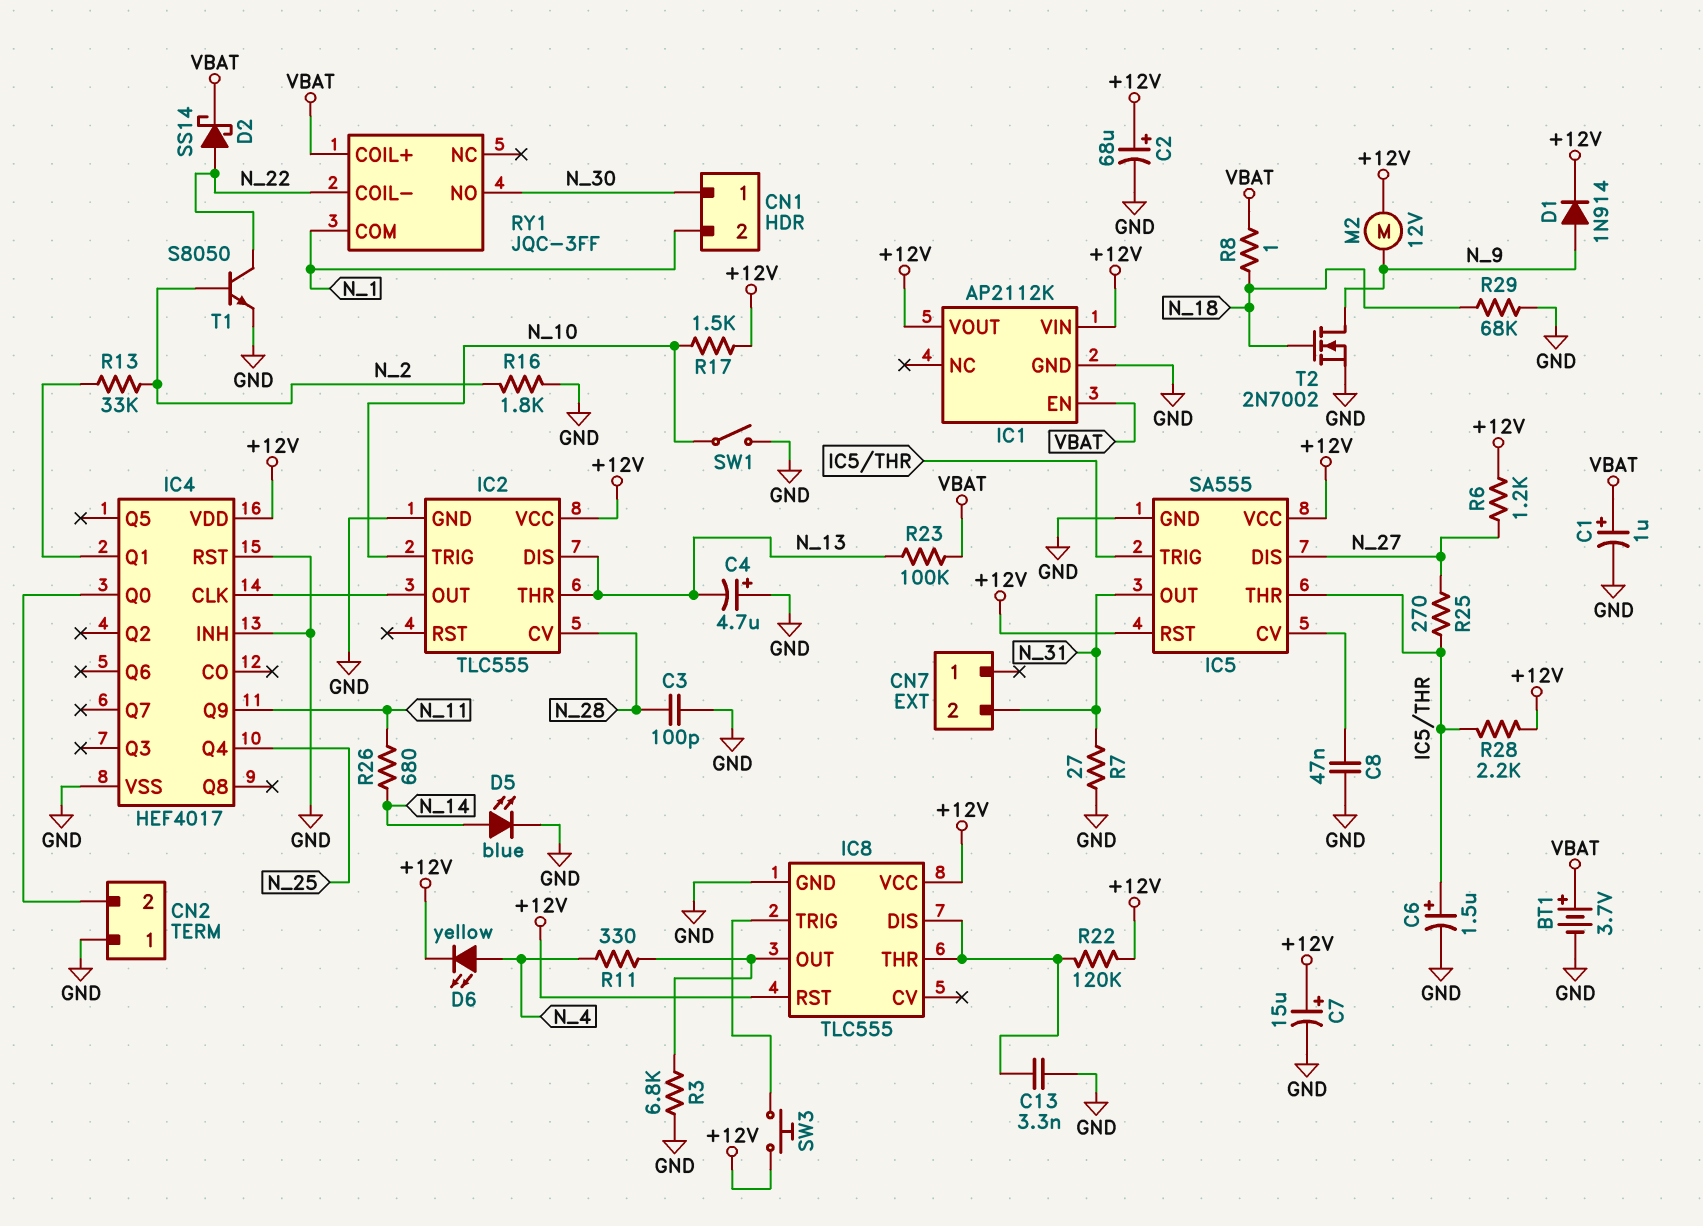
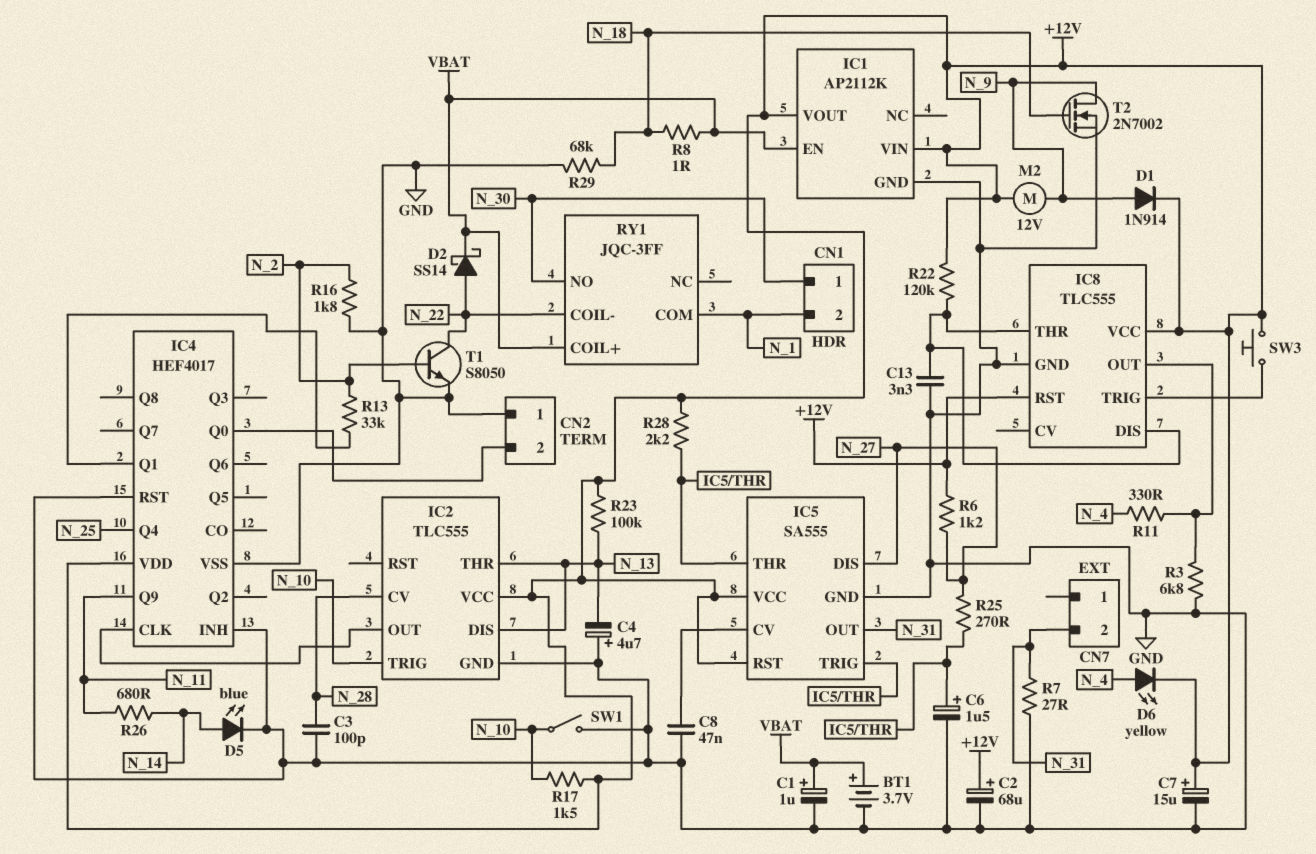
R23: 100k (N_13, VBAT) -> 100k (+12V, N_13)

